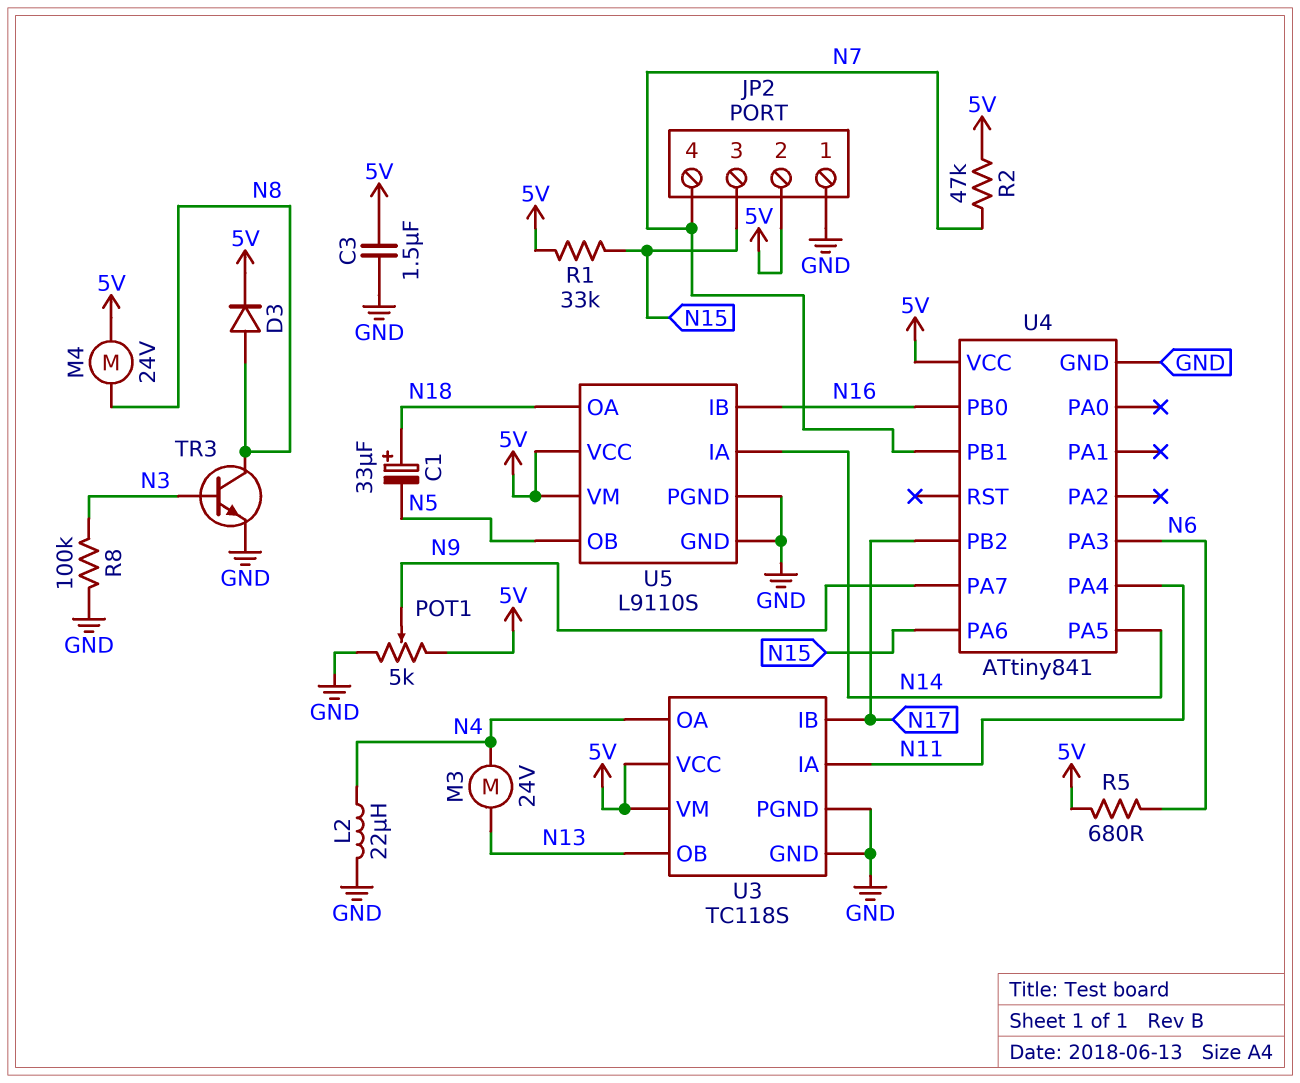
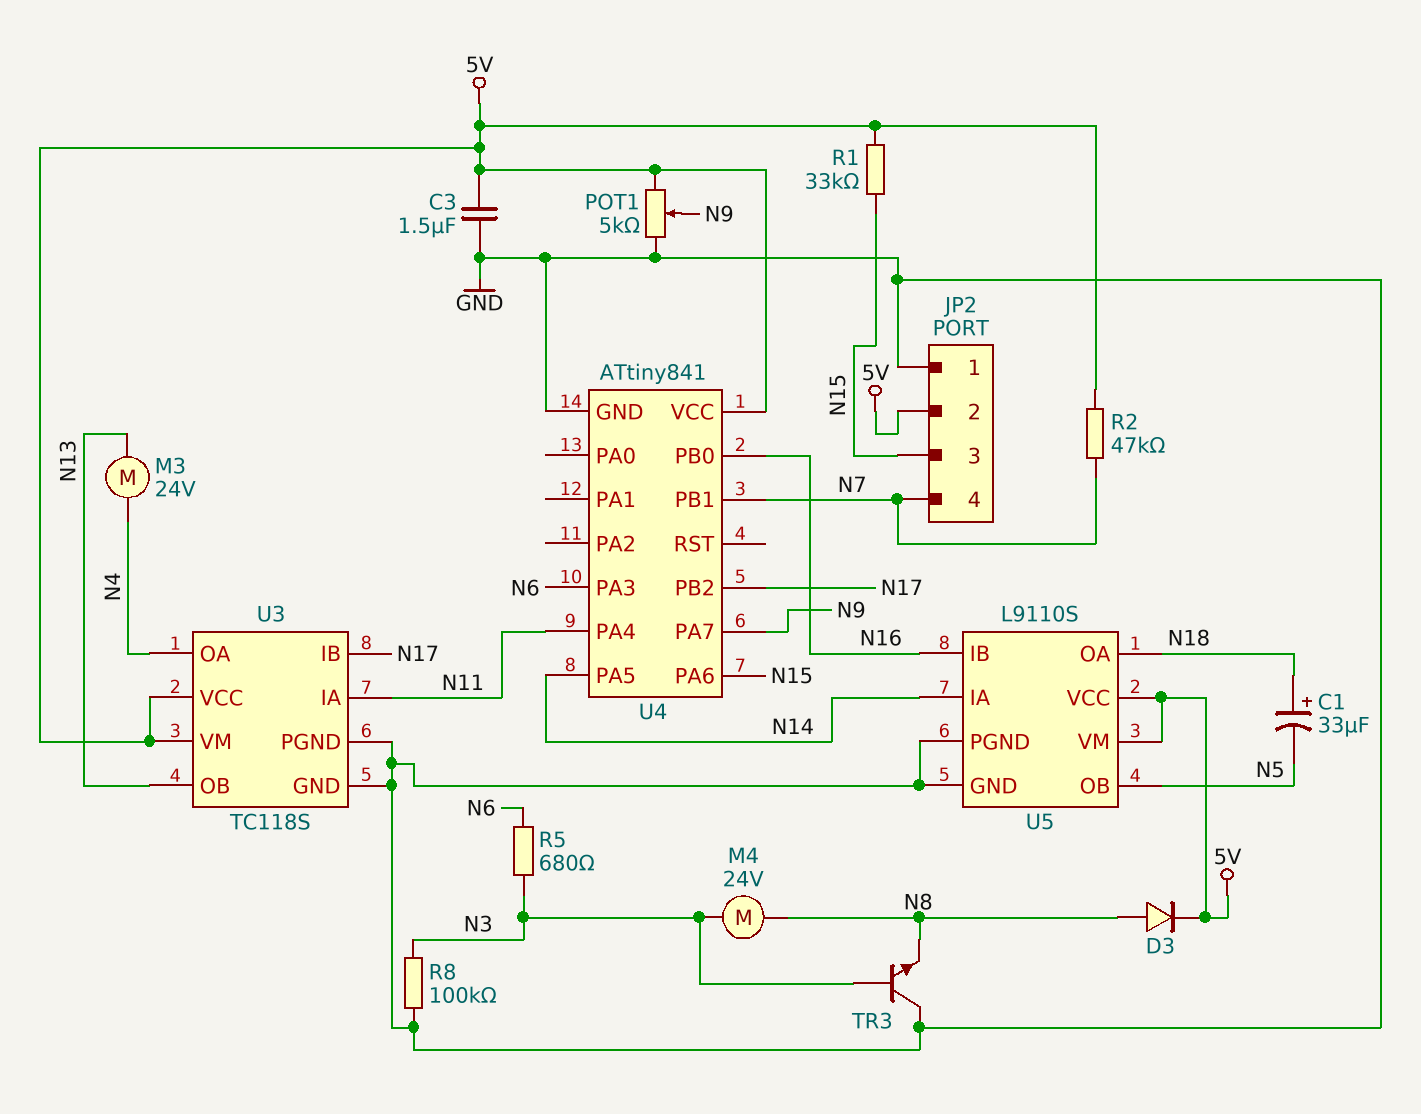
L2: 22uH (GND, N4) -> none
M4: motor 24V (5V, N8) -> motor 24V (N3, N8)
R5: 680 (5V, N6) -> 680 (N3, N6)
TR3: NPN (B N3, C N8, E GND) -> NPN (B N3, C GND, E N8)

